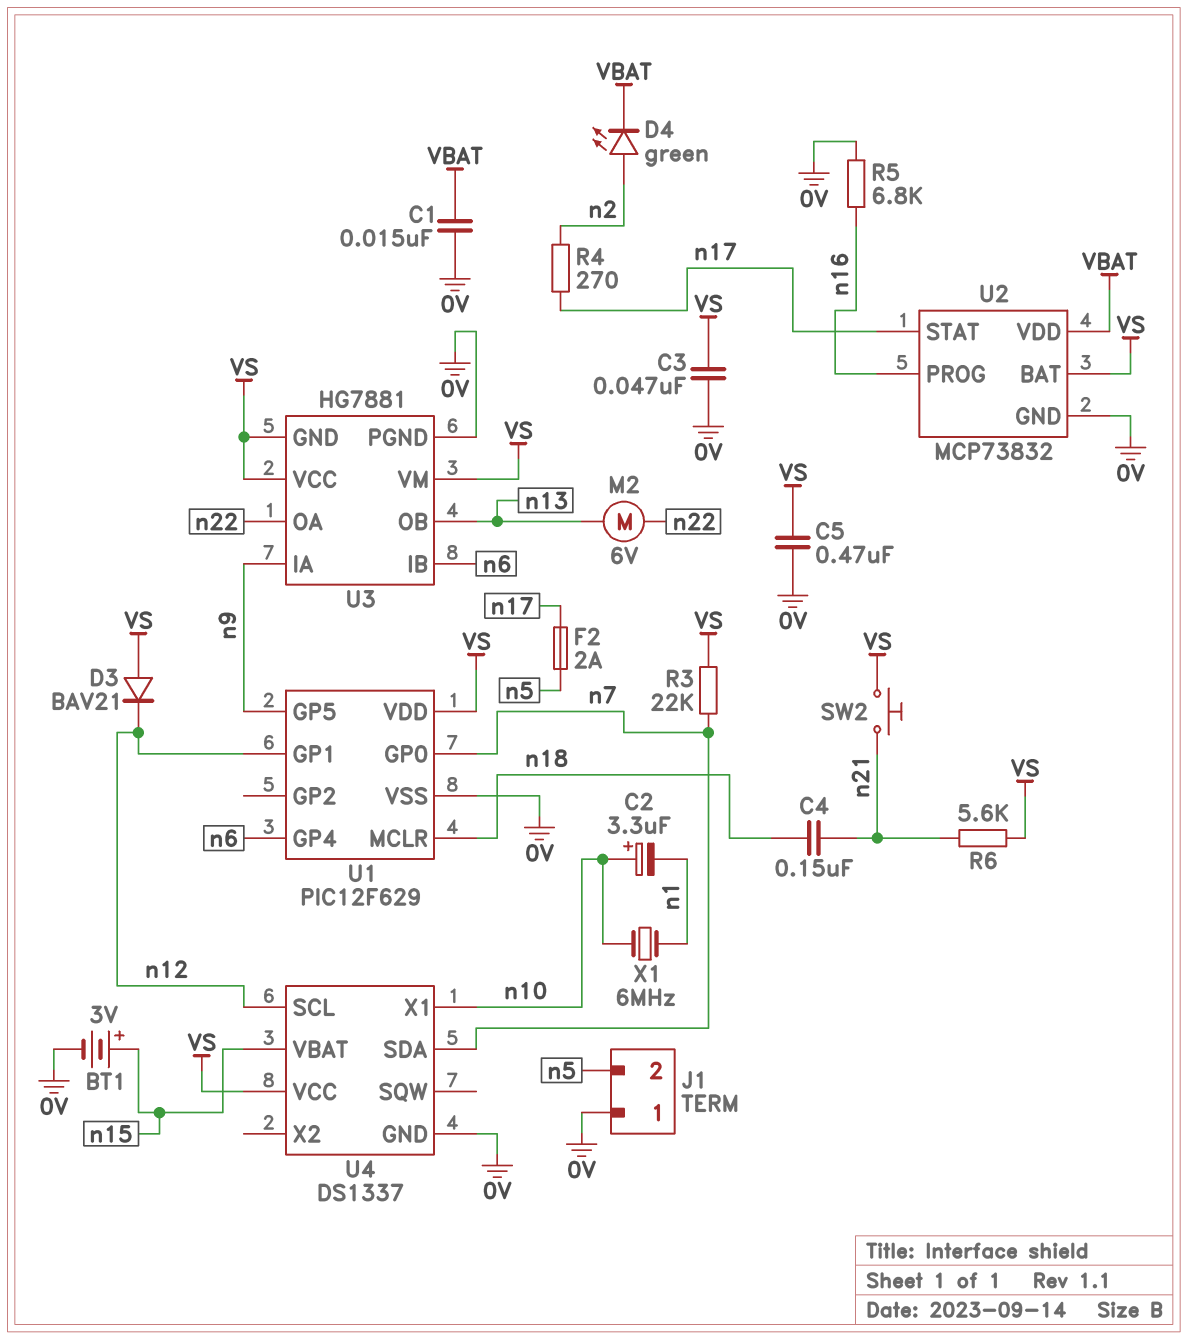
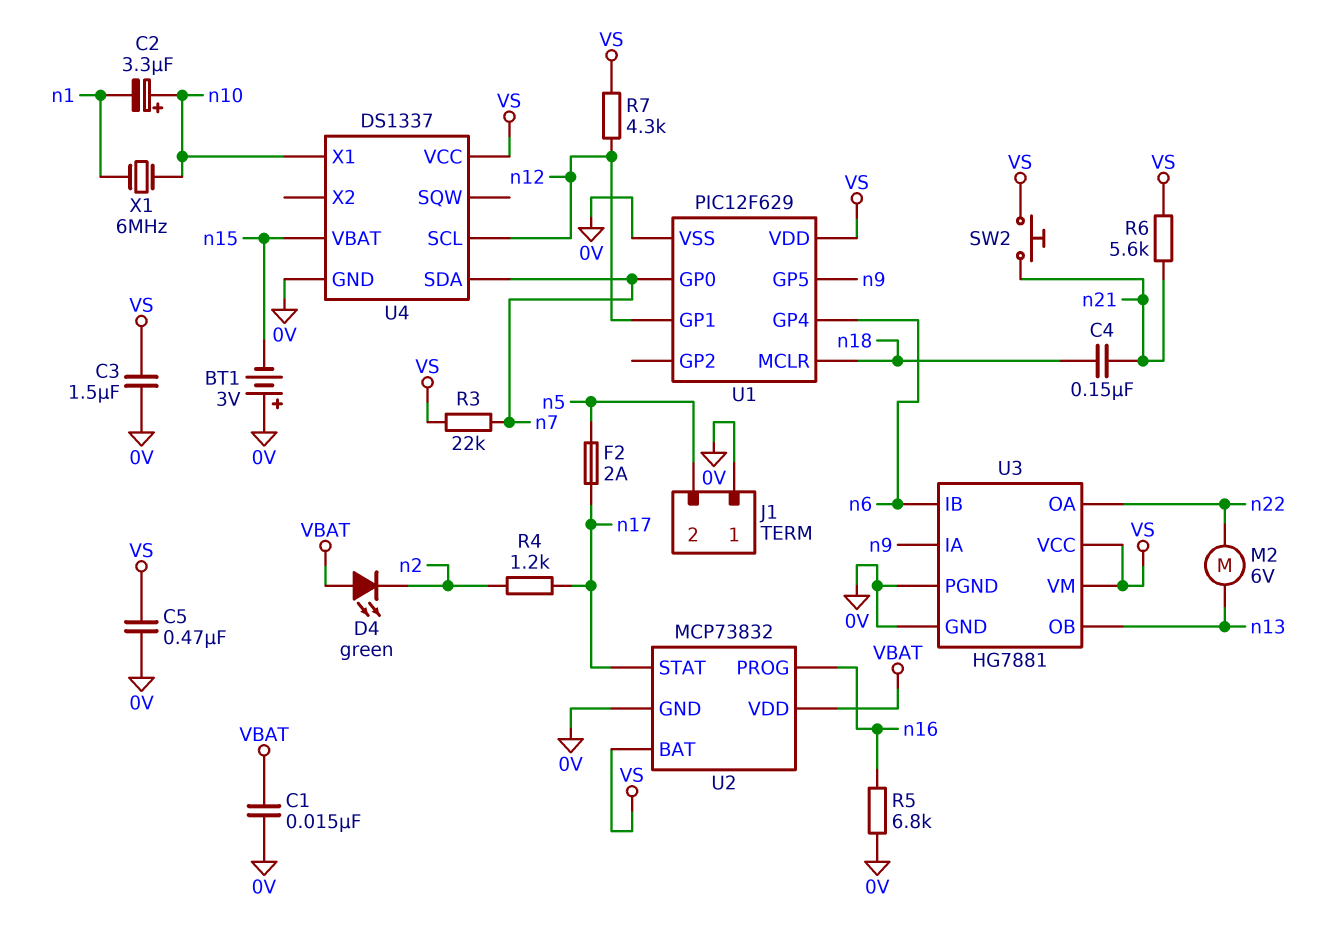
BT1: 3V (plus n15, minus 0V) -> 3V (plus 0V, minus n15)
C3: 47nF (0V, VS) -> 1.5uF (0V, VS)
D3: diode BAV21 (A VS, K n12) -> none
D4: LED green (A n2, K VBAT) -> LED green (A VBAT, K n2)
R4: 270 (n2, n17) -> 1.2k (n2, n17)
R7: none -> 4.3k (VS, n12)
U3 pin GND: VS -> 0V

